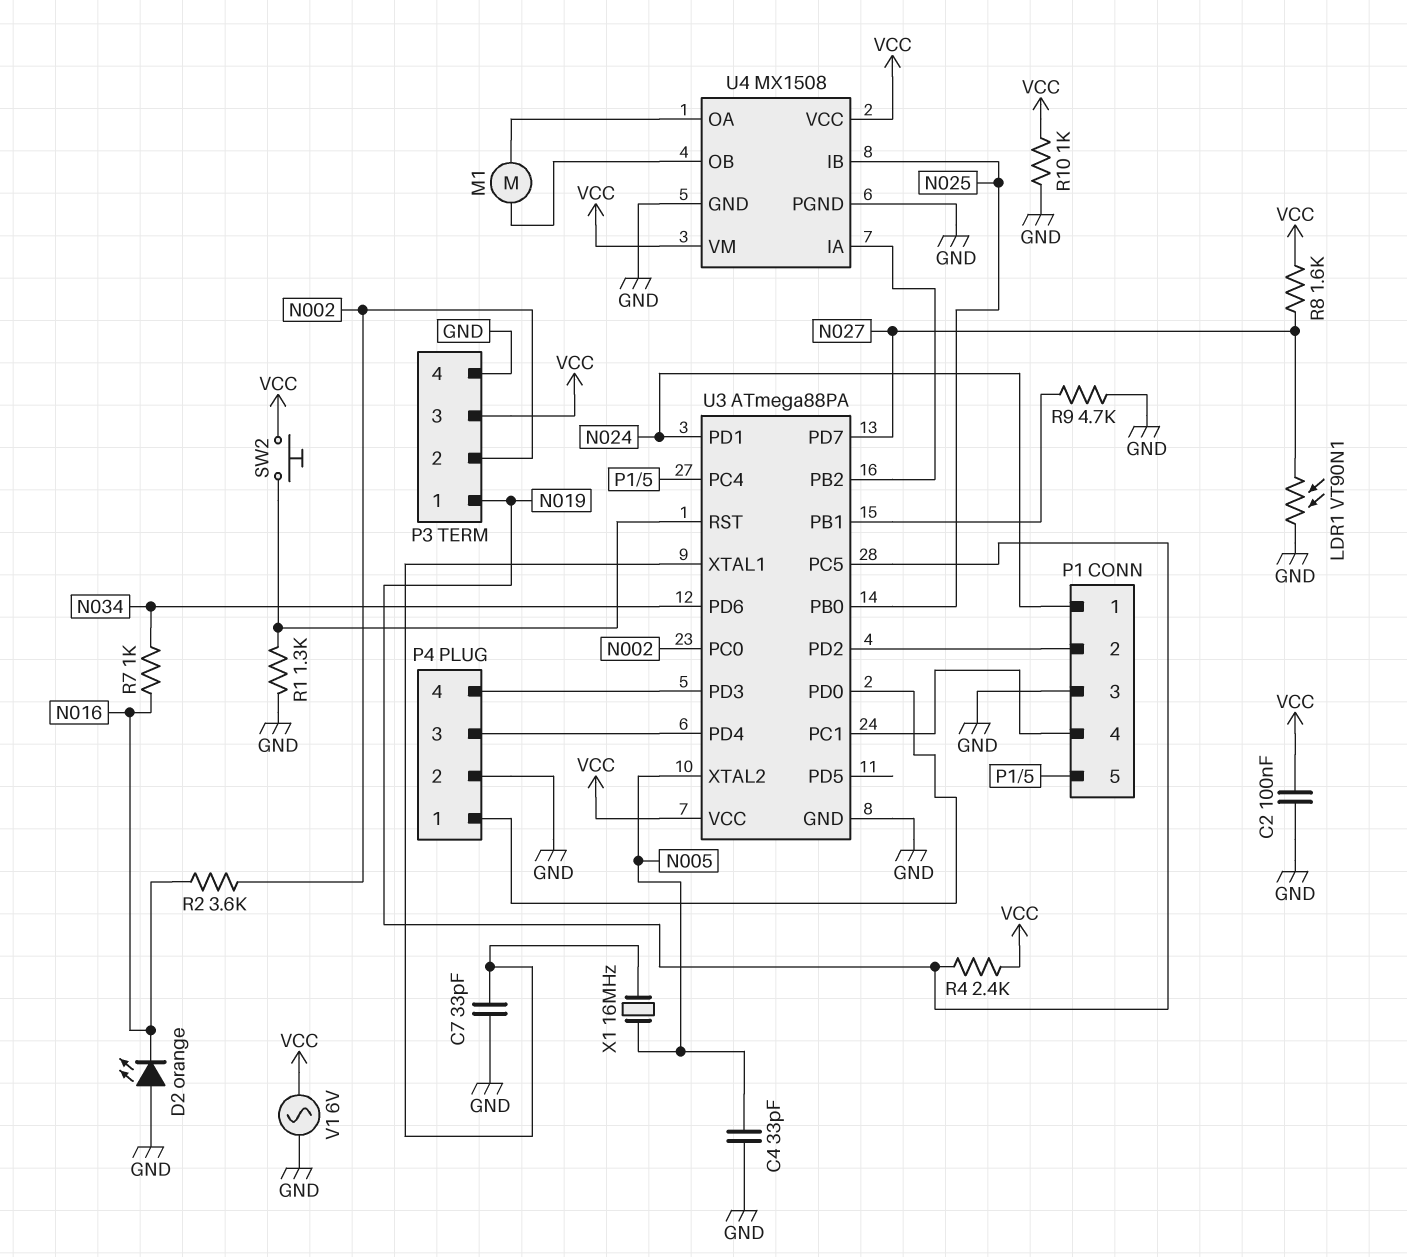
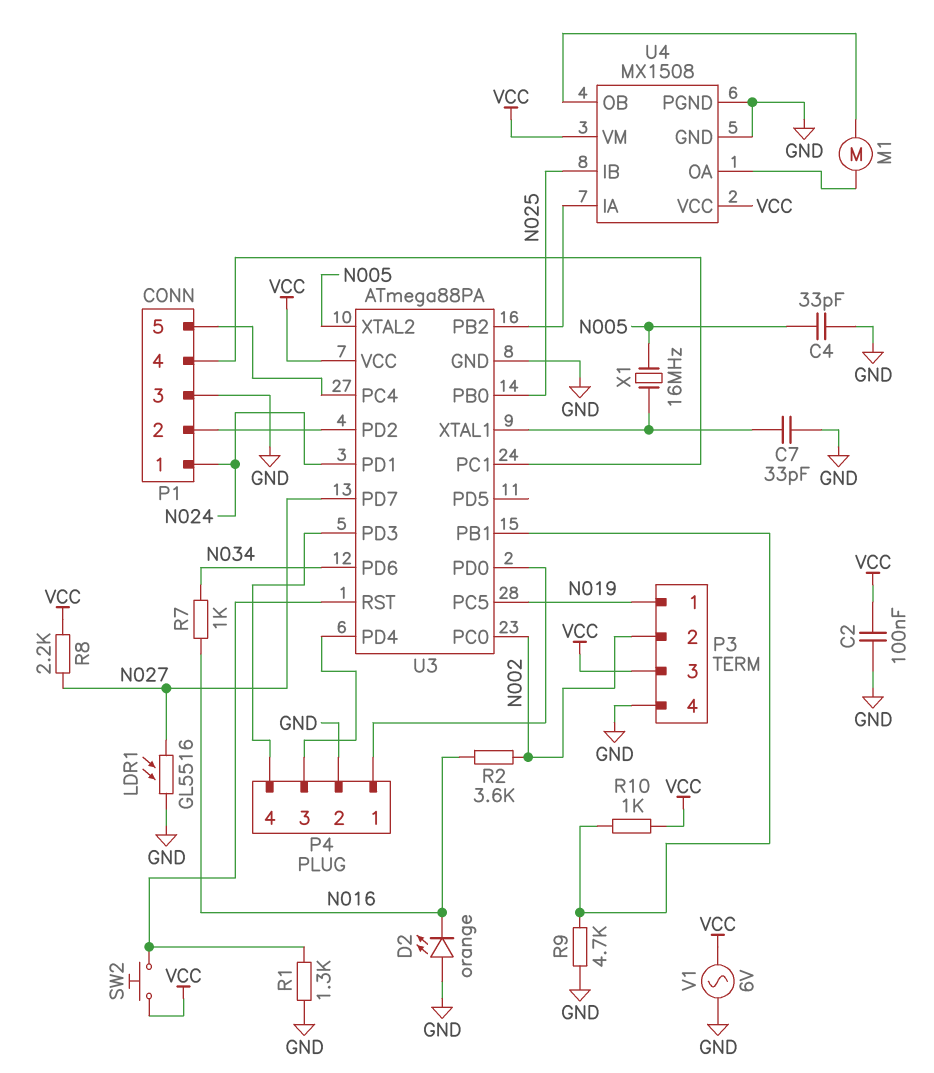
LDR1: VT90N1 (GND, N027) -> GL5516 (GND, N027)
R4: 2.4k (N019, VCC) -> none
R8: 1.6k (N027, VCC) -> 2.2k (N027, VCC)
R10: 1k (GND, VCC) -> 1k (U3/PB1, VCC)

